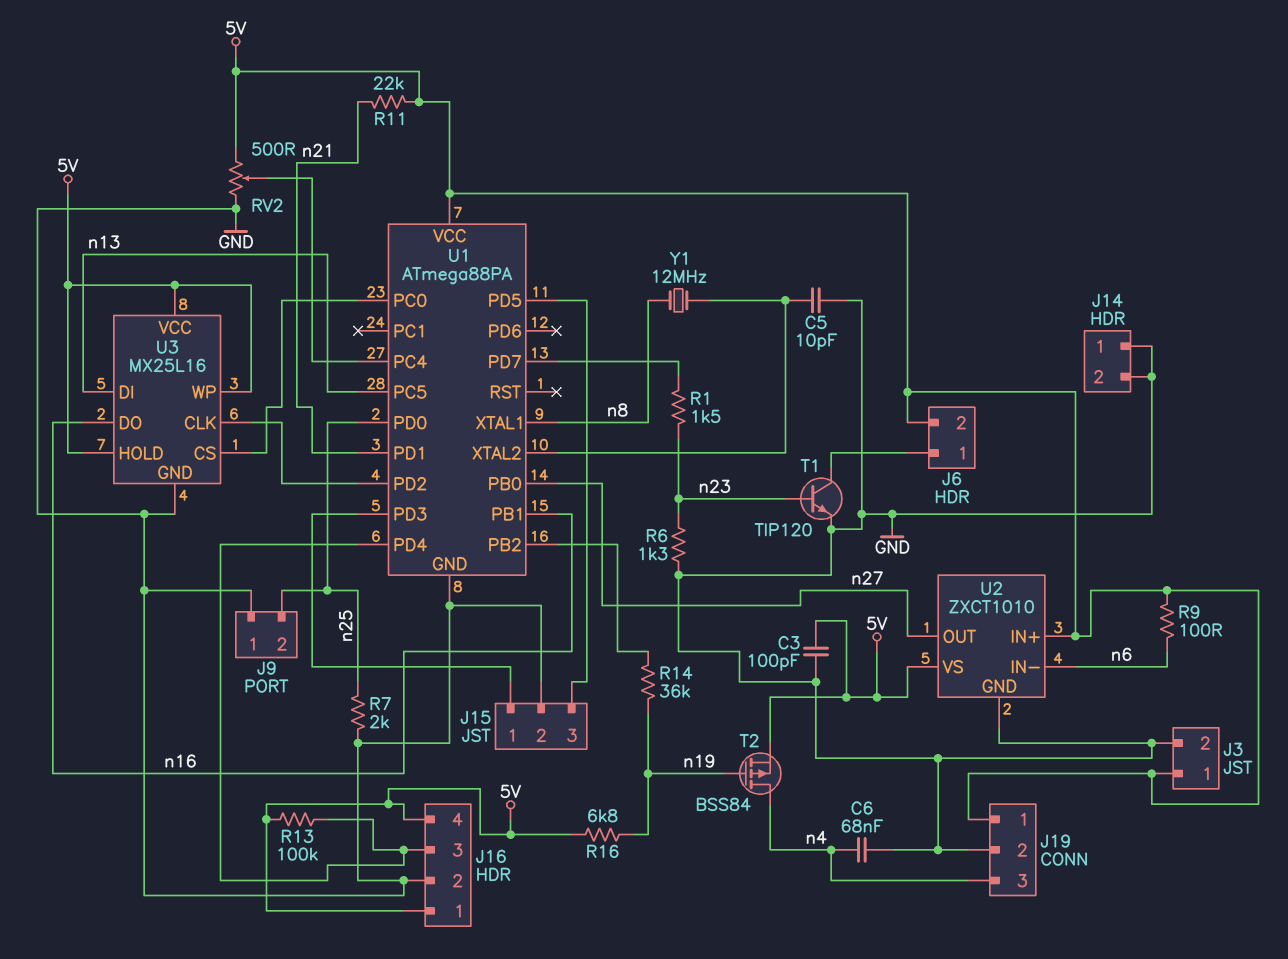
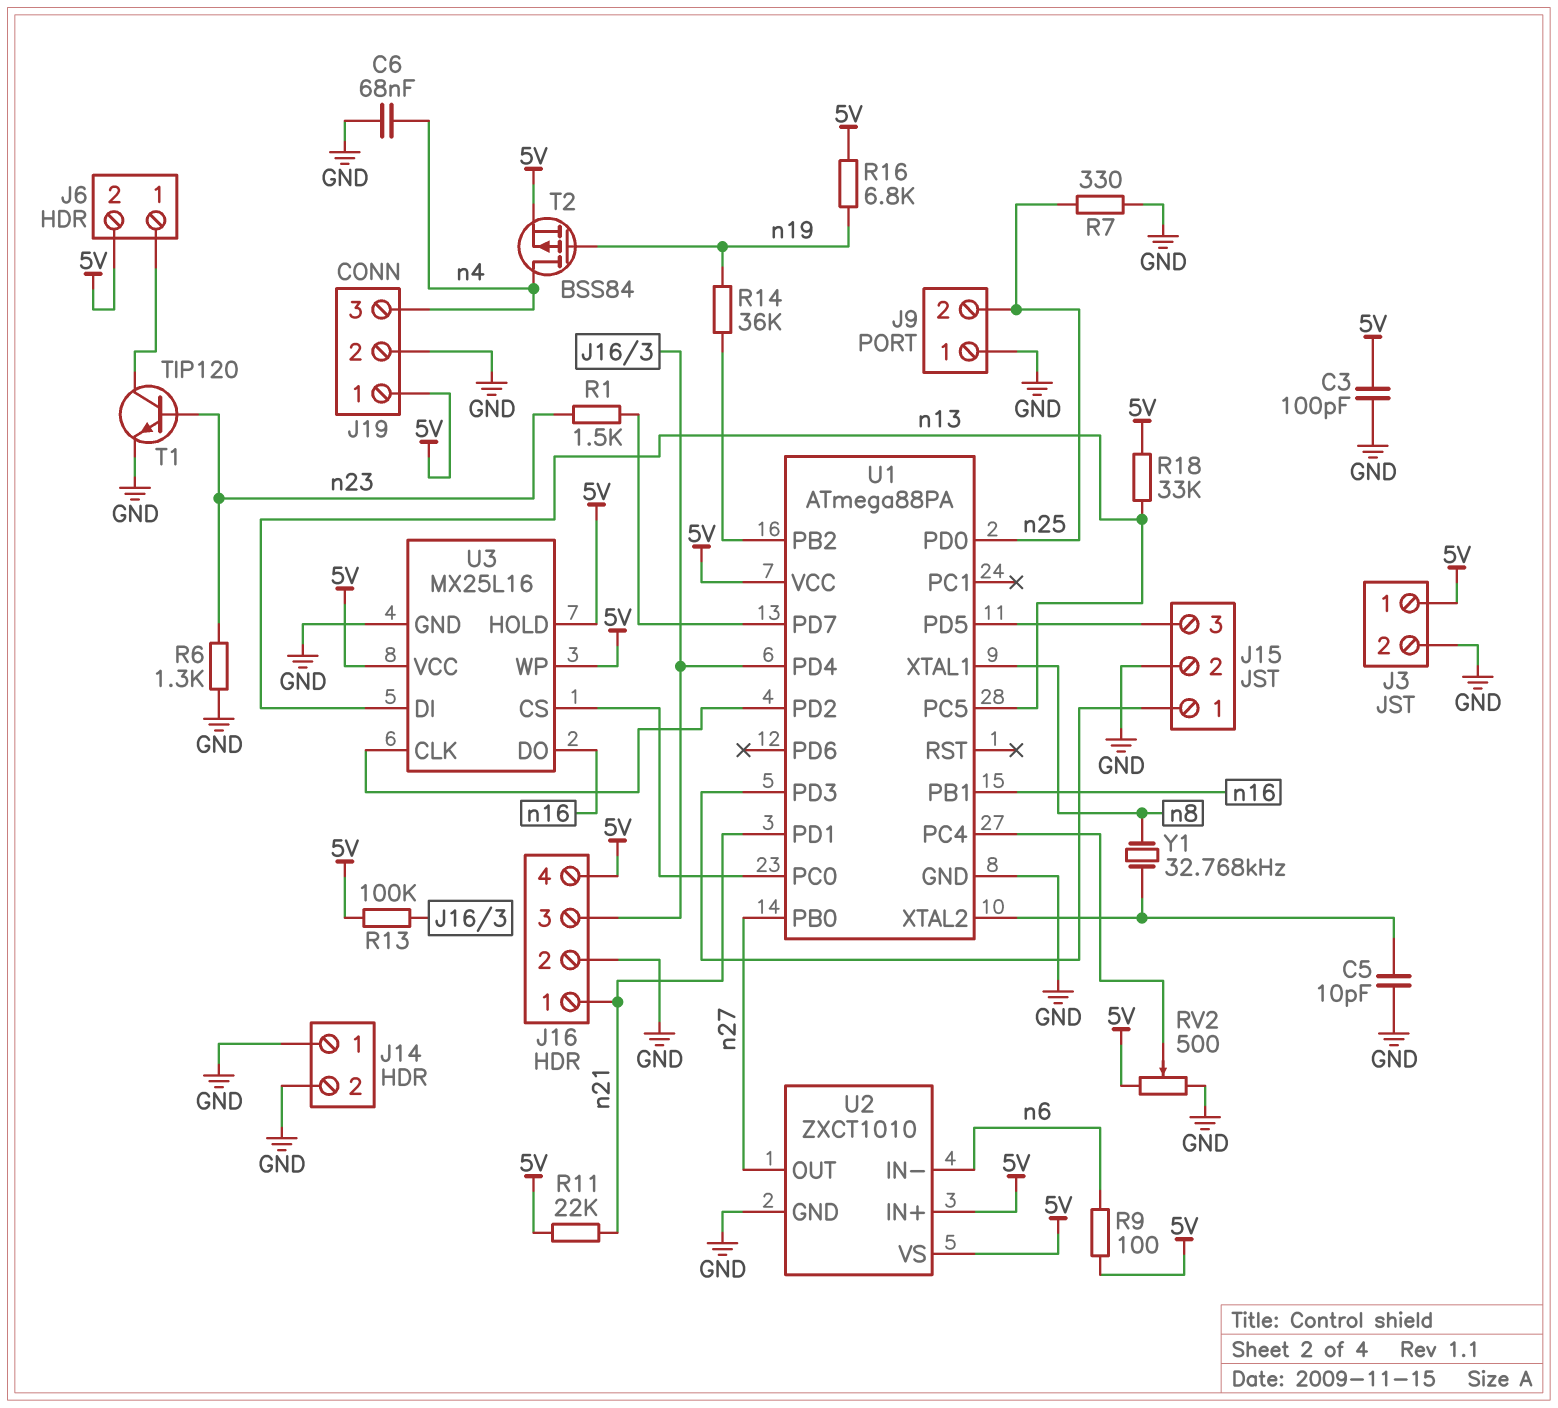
J16 pin 1: 5V -> n21
R7: 2k (GND, n25) -> 330 (GND, n25)
R18: none -> 33k (5V, n13)
Y1: 12MHz (U1/XTAL2, n8) -> 32.768kHz (U1/XTAL2, n8)

